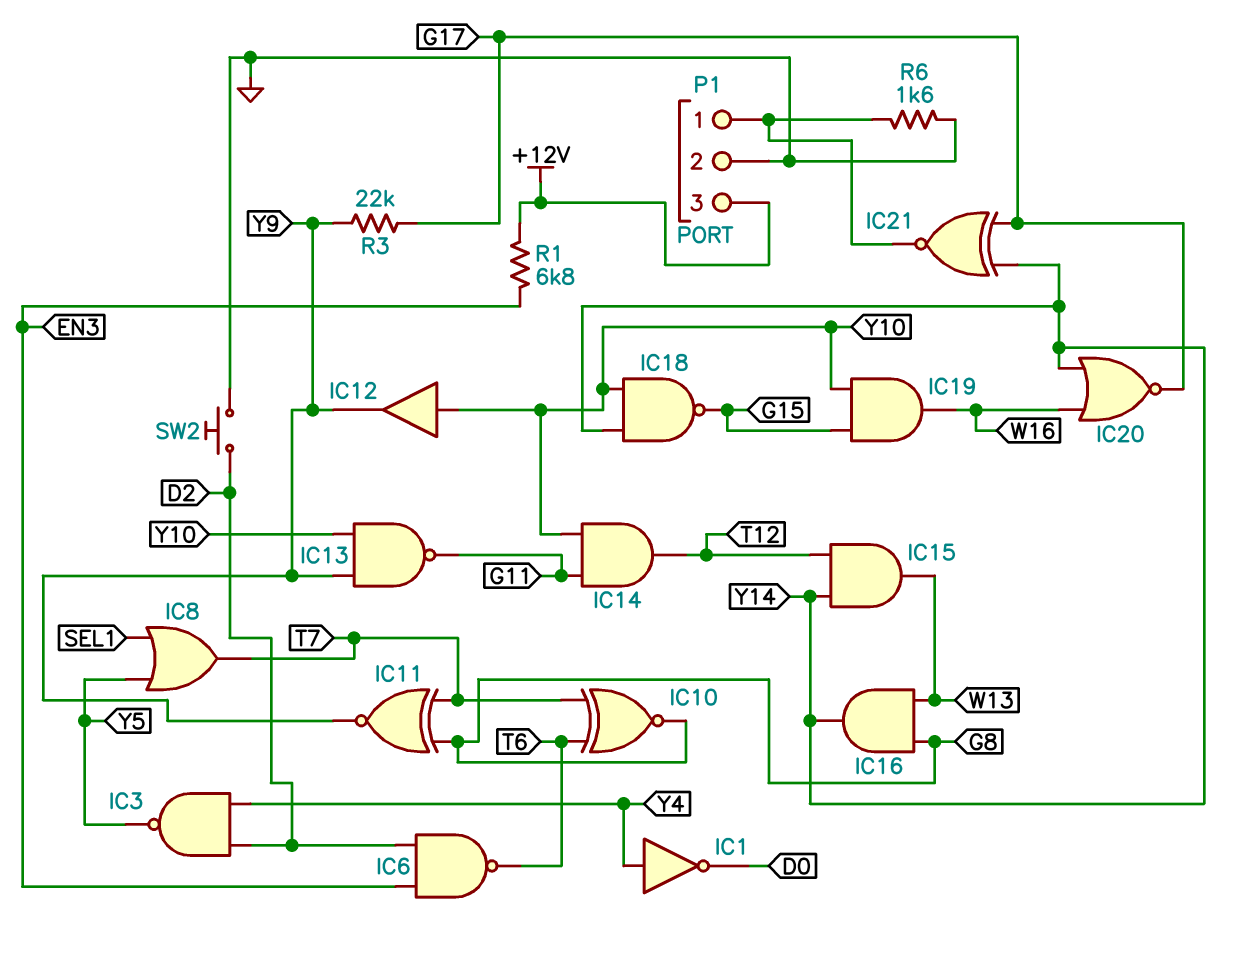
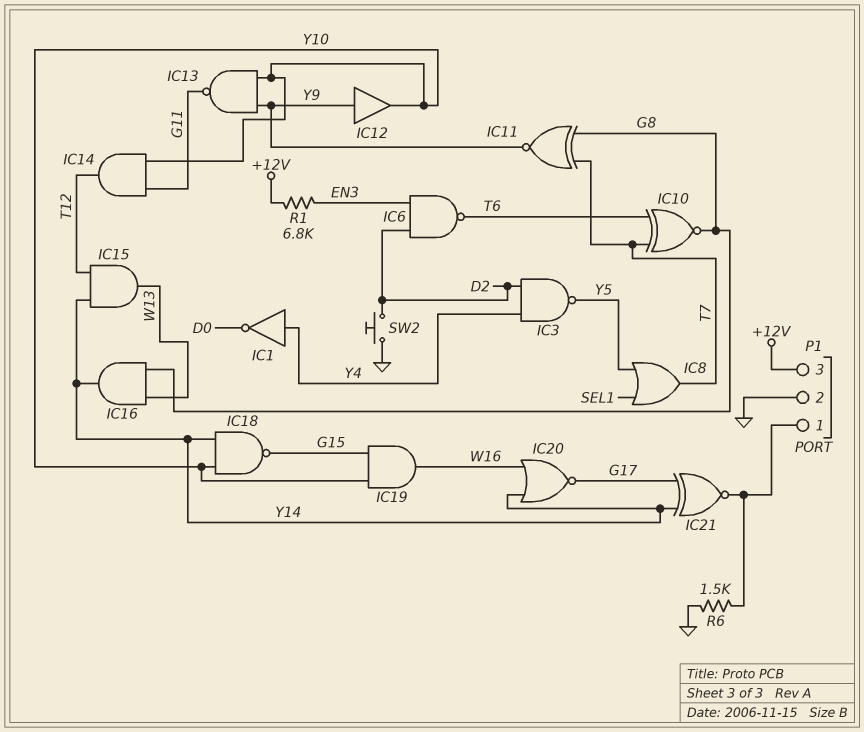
IC12: buffer (in Y10, out Y9) -> buffer (in Y9, out Y10)
R3: 22k (G17, Y9) -> none
R6: 1.6k (GND, P1/1) -> 1.5k (GND, P1/1)

